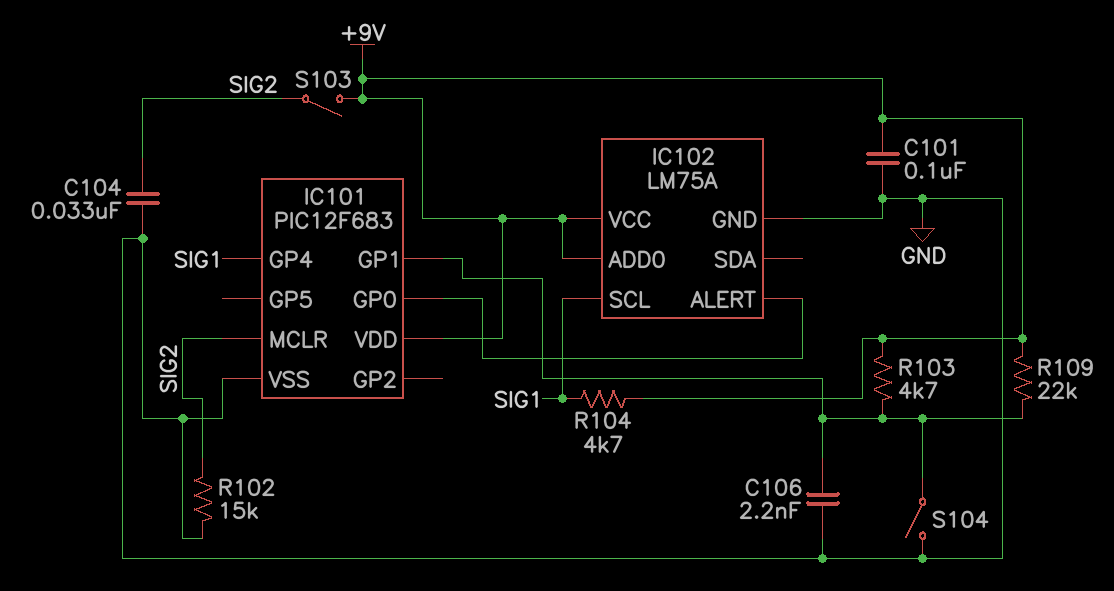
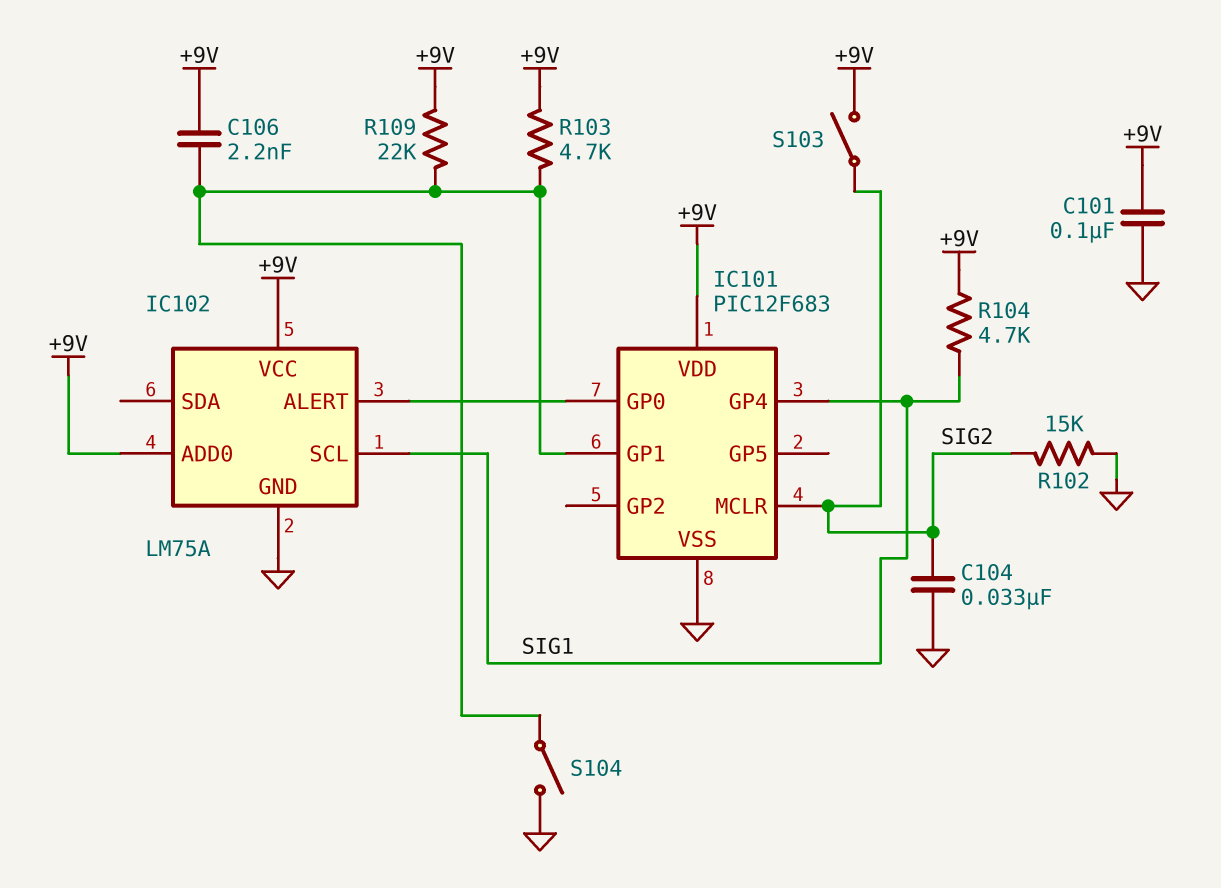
C106: 2.2nF (GND, IC101/GP1) -> 2.2nF (+9V, IC101/GP1)

